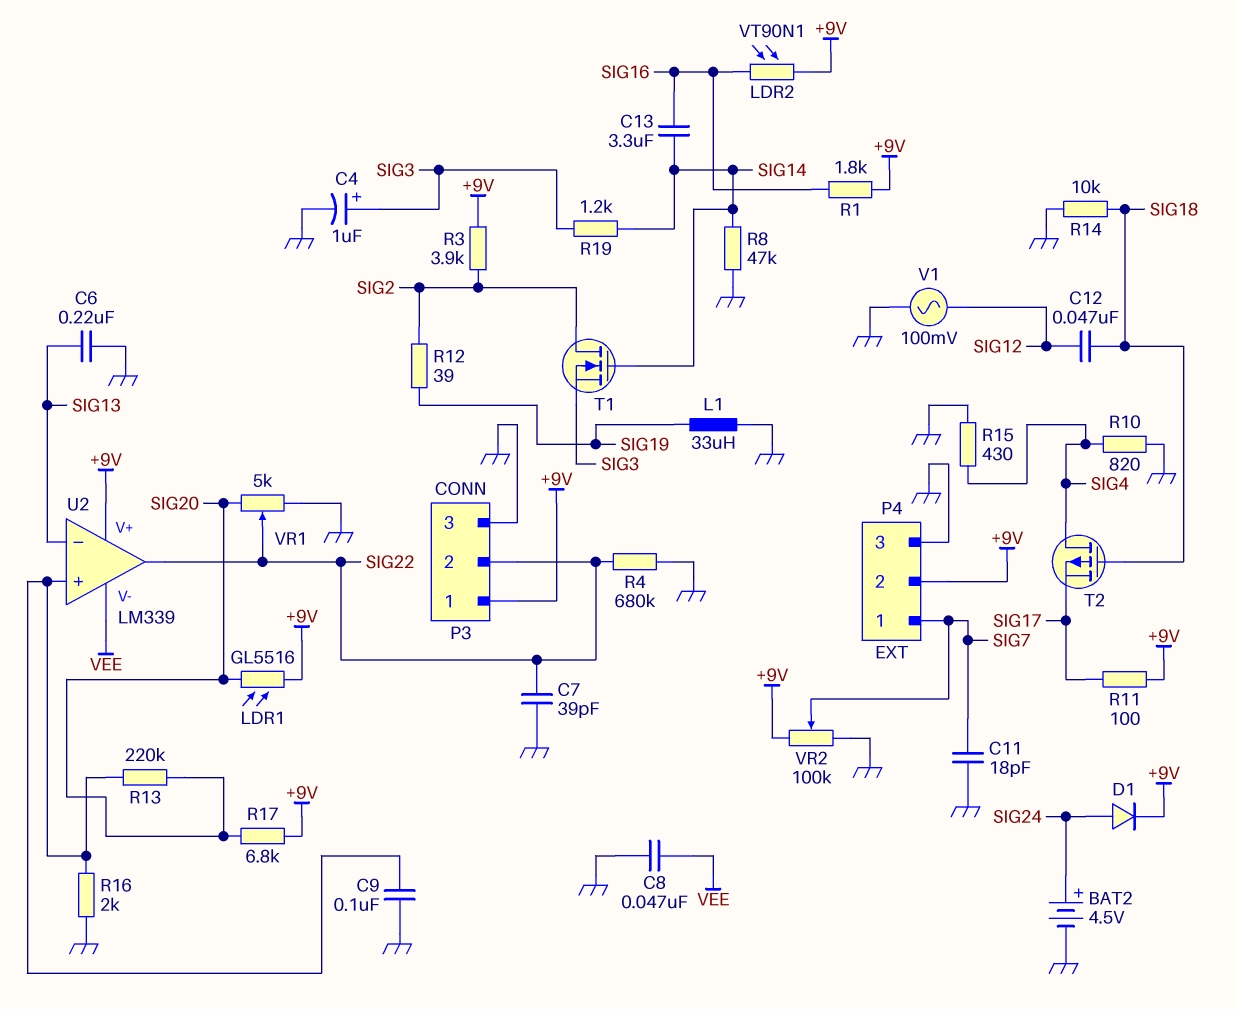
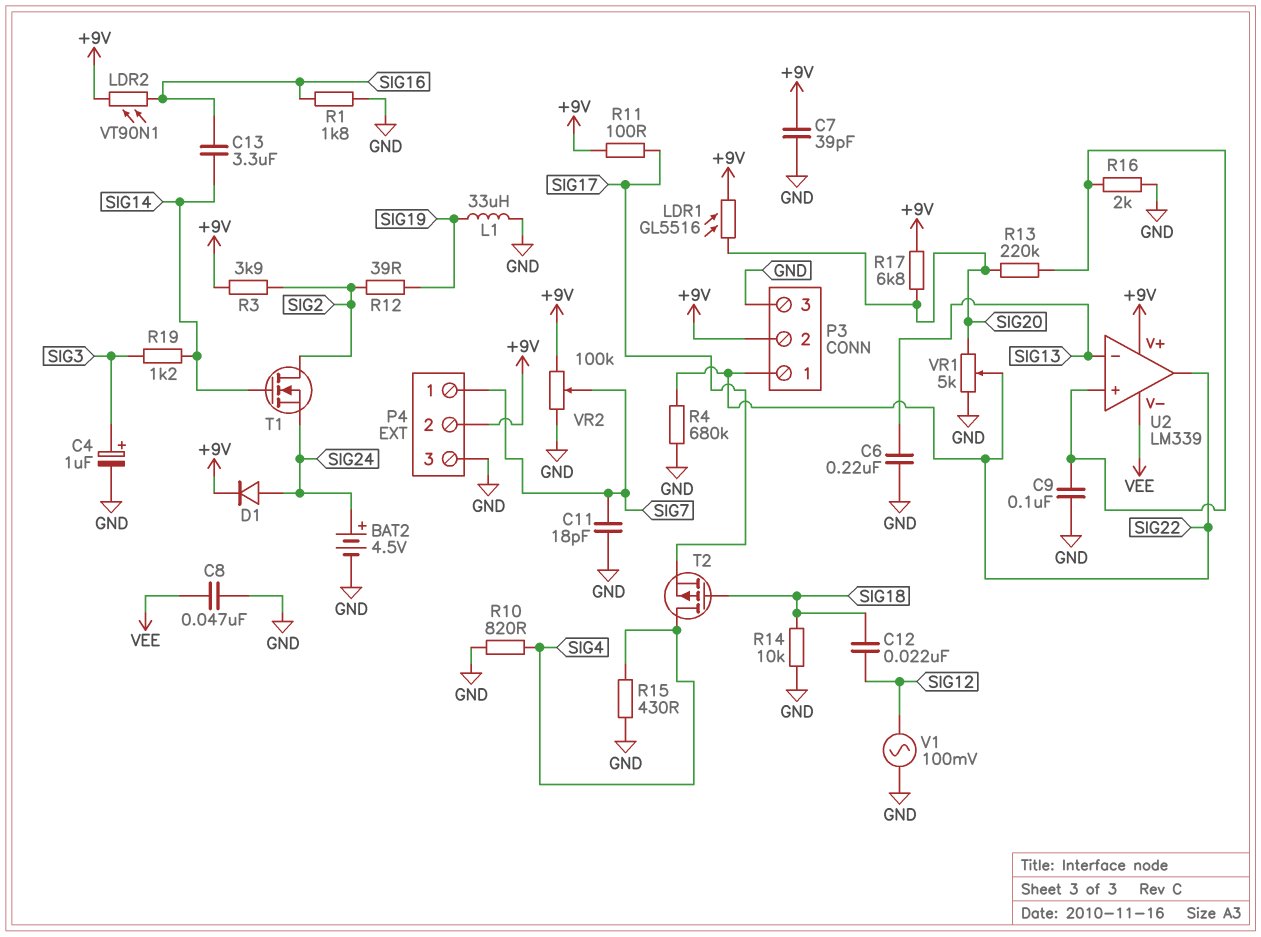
C7: 39pF (GND, SIG22) -> 39pF (+9V, GND)
C12: 47nF (SIG12, SIG18) -> 22nF (SIG12, SIG18)
P3 pin 1: +9V -> SIG22
P3 pin 2: SIG22 -> +9V
R1: 1.8k (+9V, SIG16) -> 1.8k (GND, SIG16)
R8: 47k (GND, SIG14) -> none
T1: NMOS (G SIG14, D SIG2, S SIG3) -> NMOS (G SIG14, D SIG2, S SIG24)

